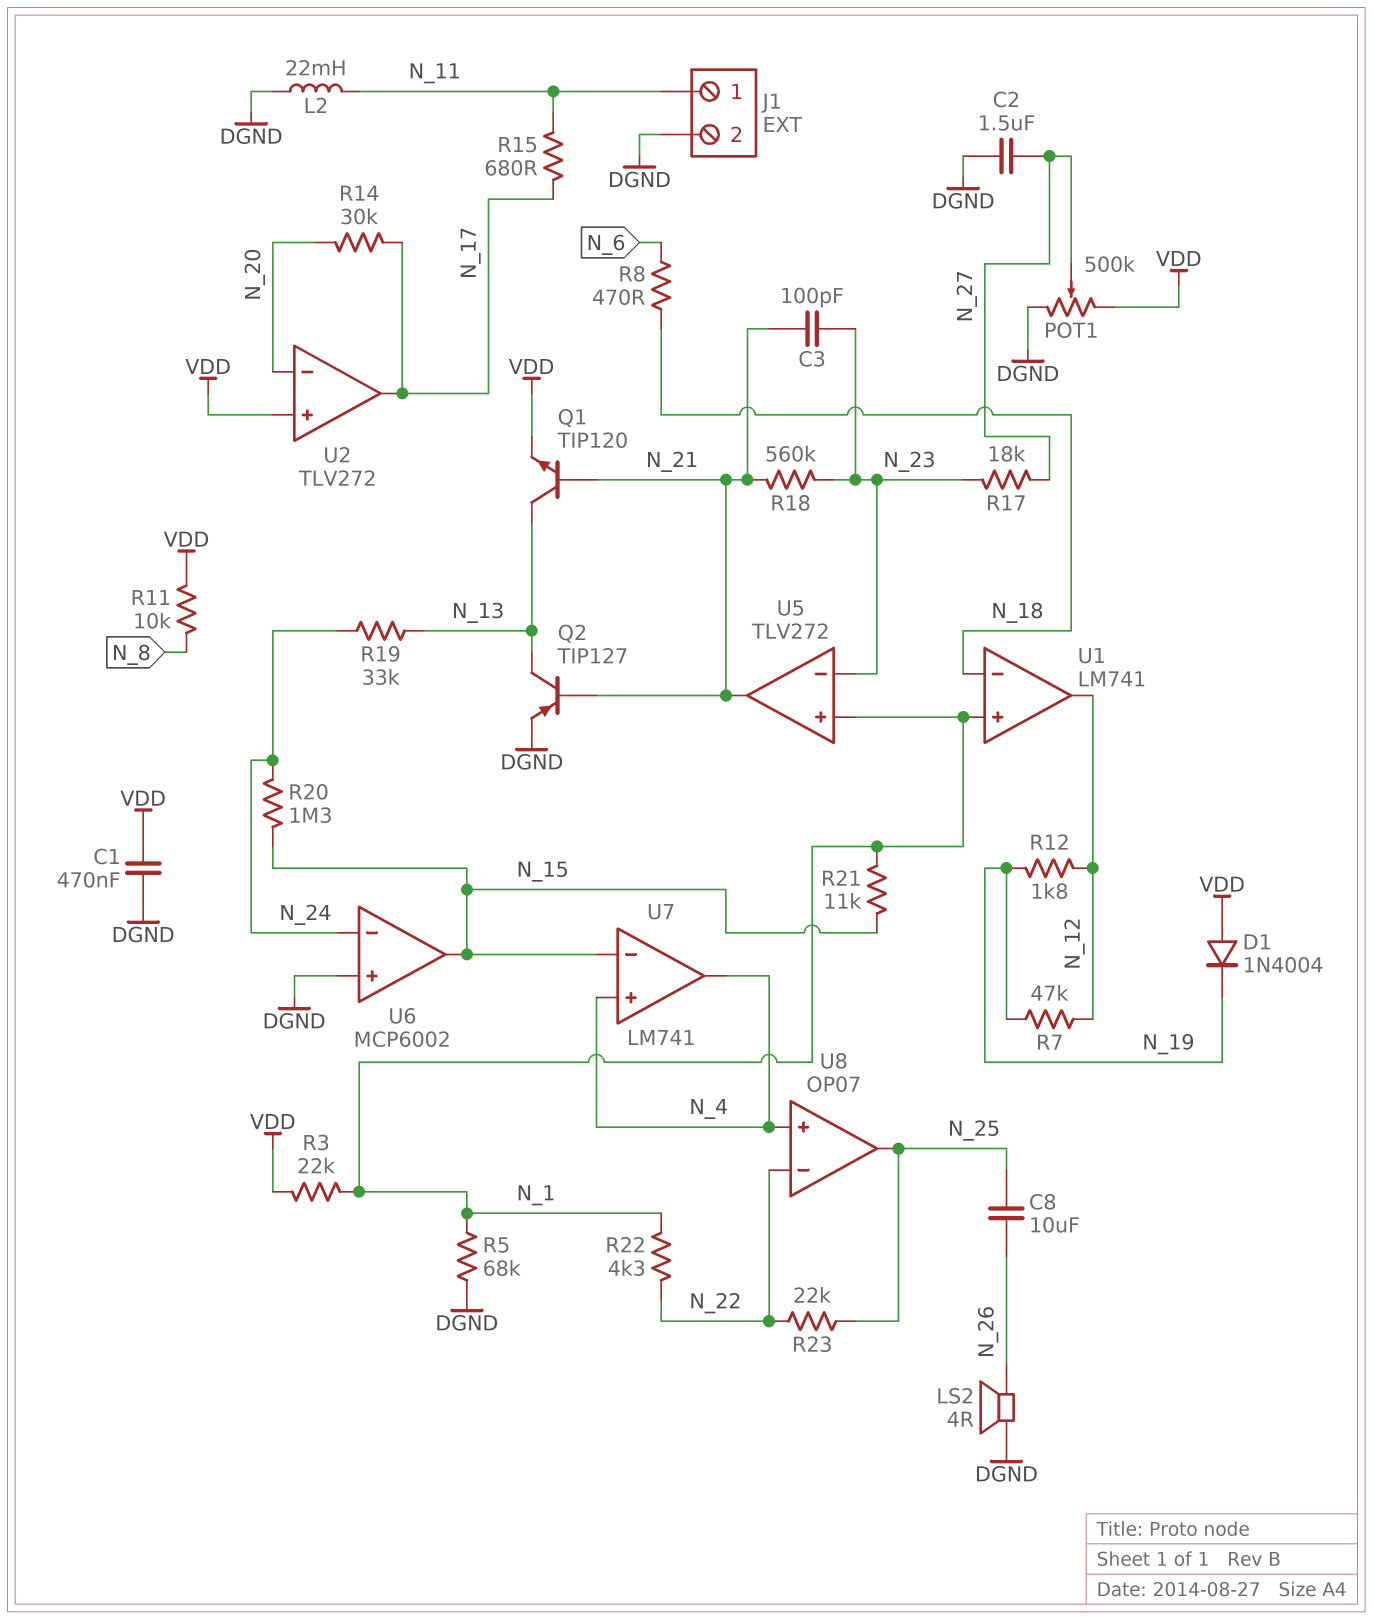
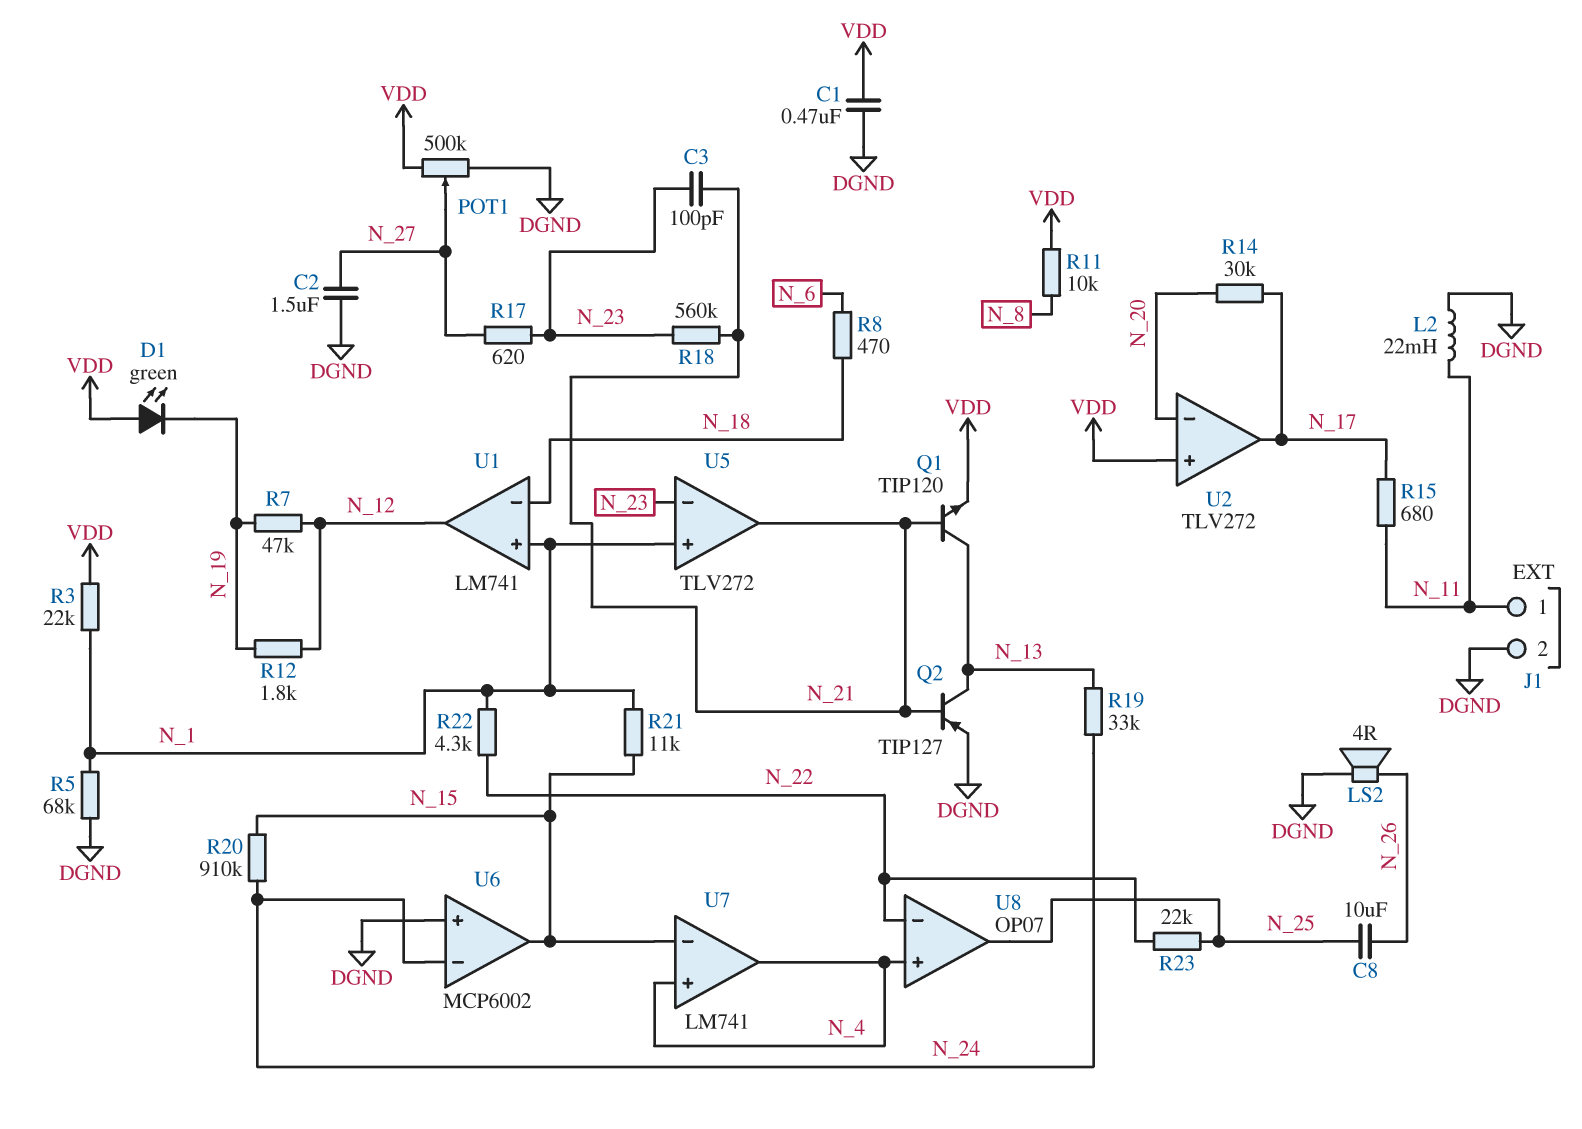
D1: diode 1N4004 (A VDD, K N_19) -> LED green (A VDD, K N_19)
R17: 18k (N_23, N_27) -> 620 (N_23, N_27)
R20: 1.3M (N_15, N_24) -> 910k (N_15, N_24)

